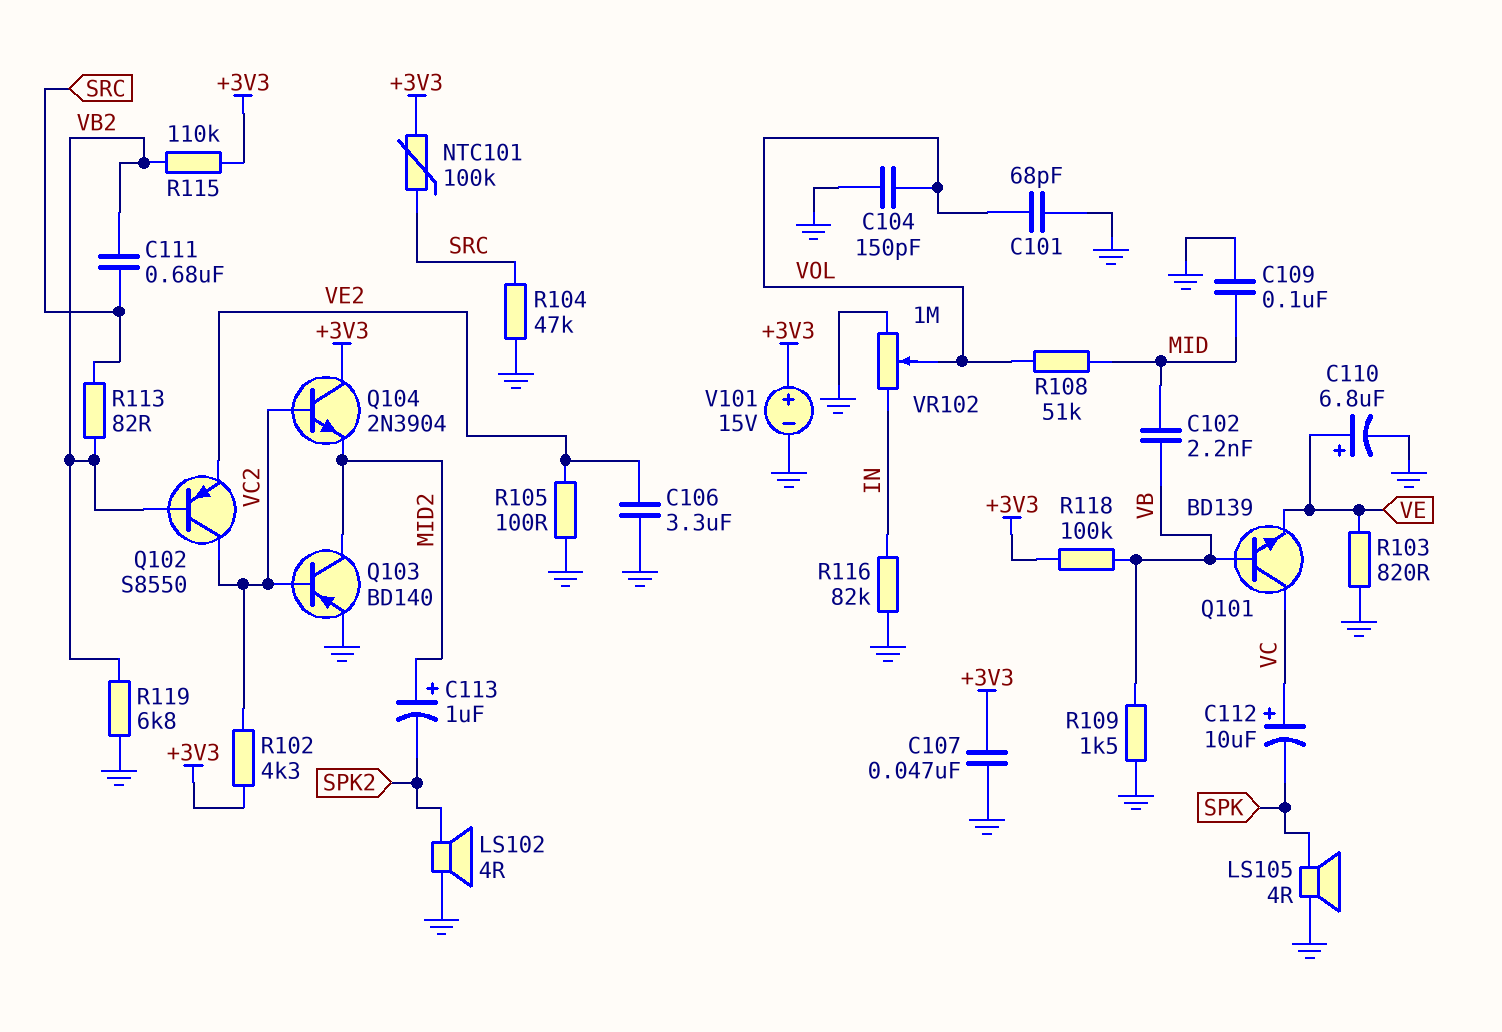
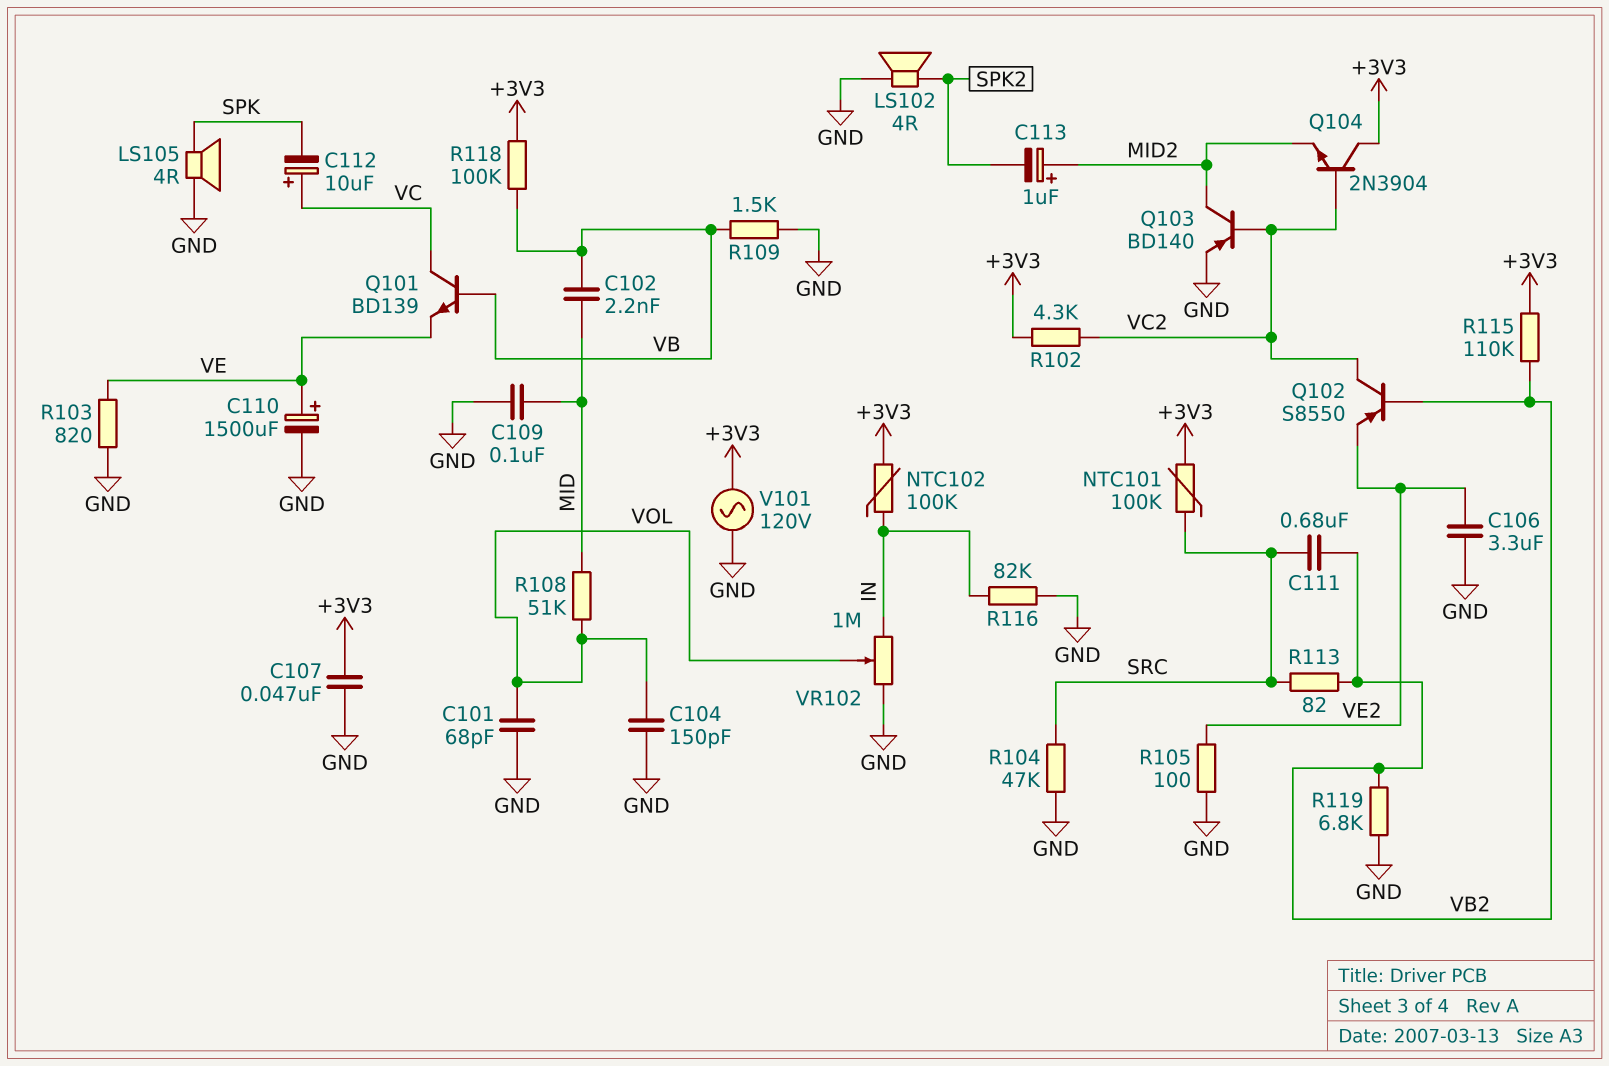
C110: 6.8uF (plus VE, minus GND) -> 1500uF (plus VE, minus GND)
NTC102: none -> 100k (+3V3, IN)
V101: 15V (plus +3V3, minus GND) -> AC 120V (+3V3, GND)

